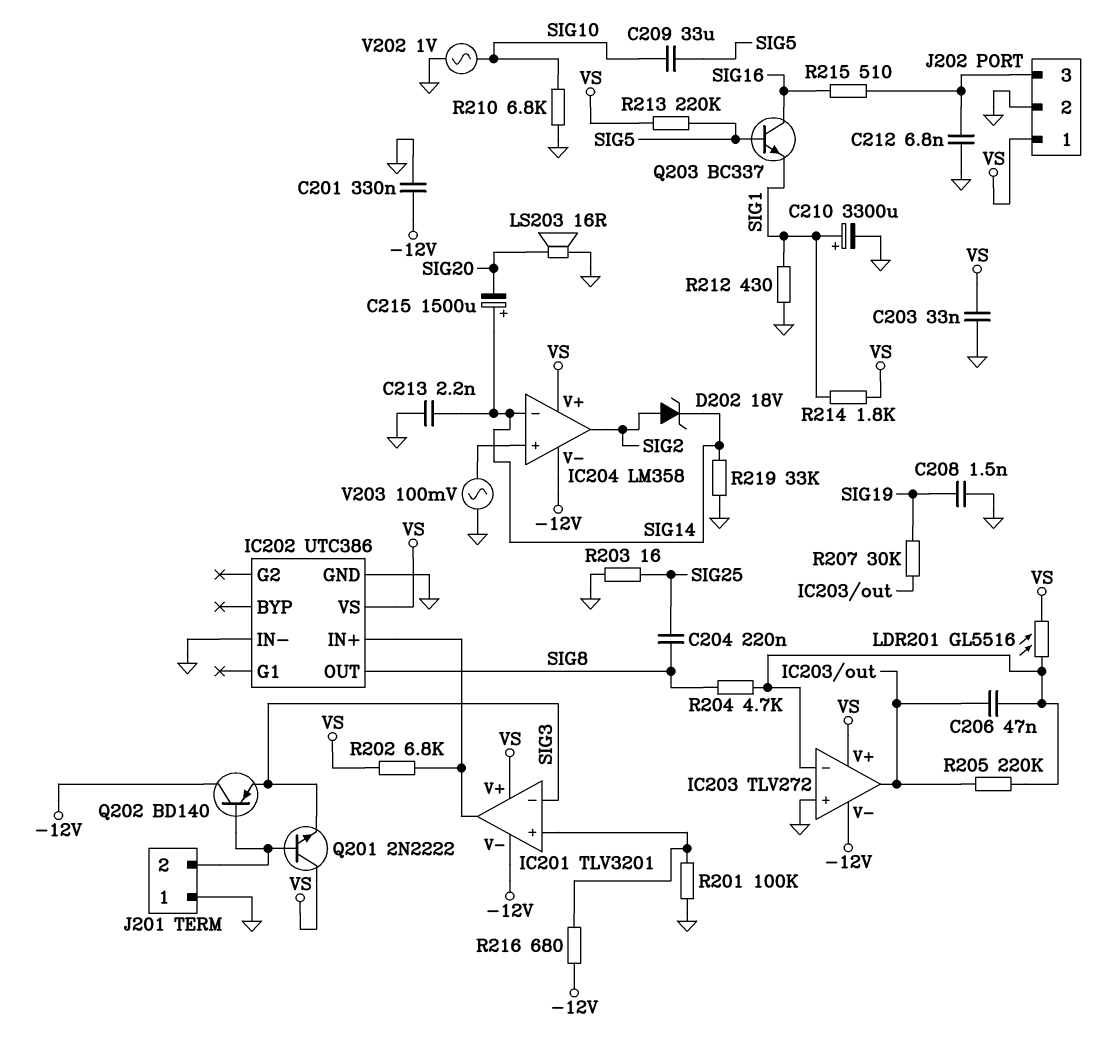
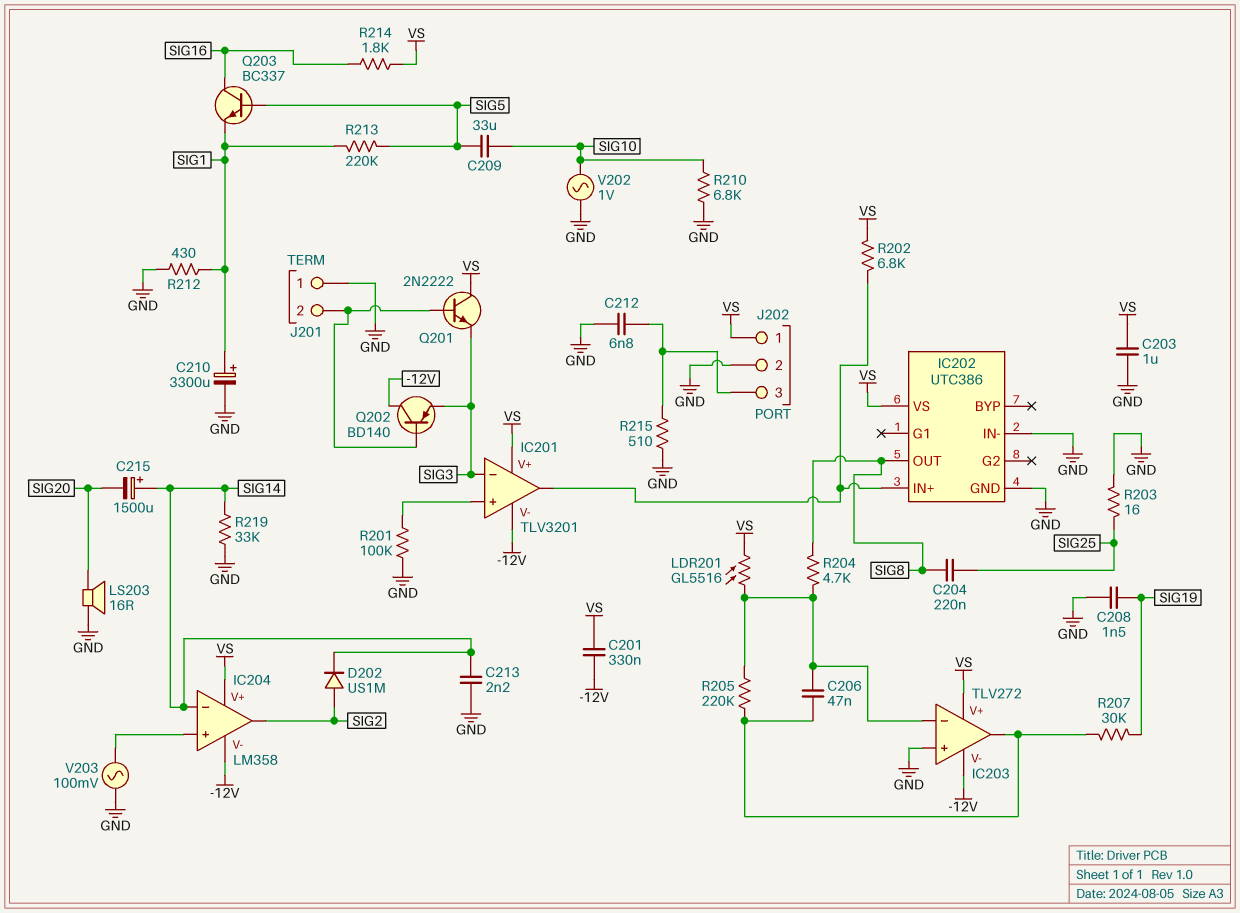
C201: 330nF (-12V, GND) -> 330nF (-12V, VS)
C203: 33nF (GND, VS) -> 1uF (GND, VS)
D202: zener 18V (A SIG2, K SIG14) -> diode US1M (A SIG2, K SIG14)
R213: 220k (SIG5, VS) -> 220k (SIG1, SIG5)
R214: 1.8k (SIG1, VS) -> 1.8k (SIG16, VS)
R215: 510 (J202/3, SIG16) -> 510 (GND, J202/3)
R216: 680 (-12V, IC201/in+) -> none

